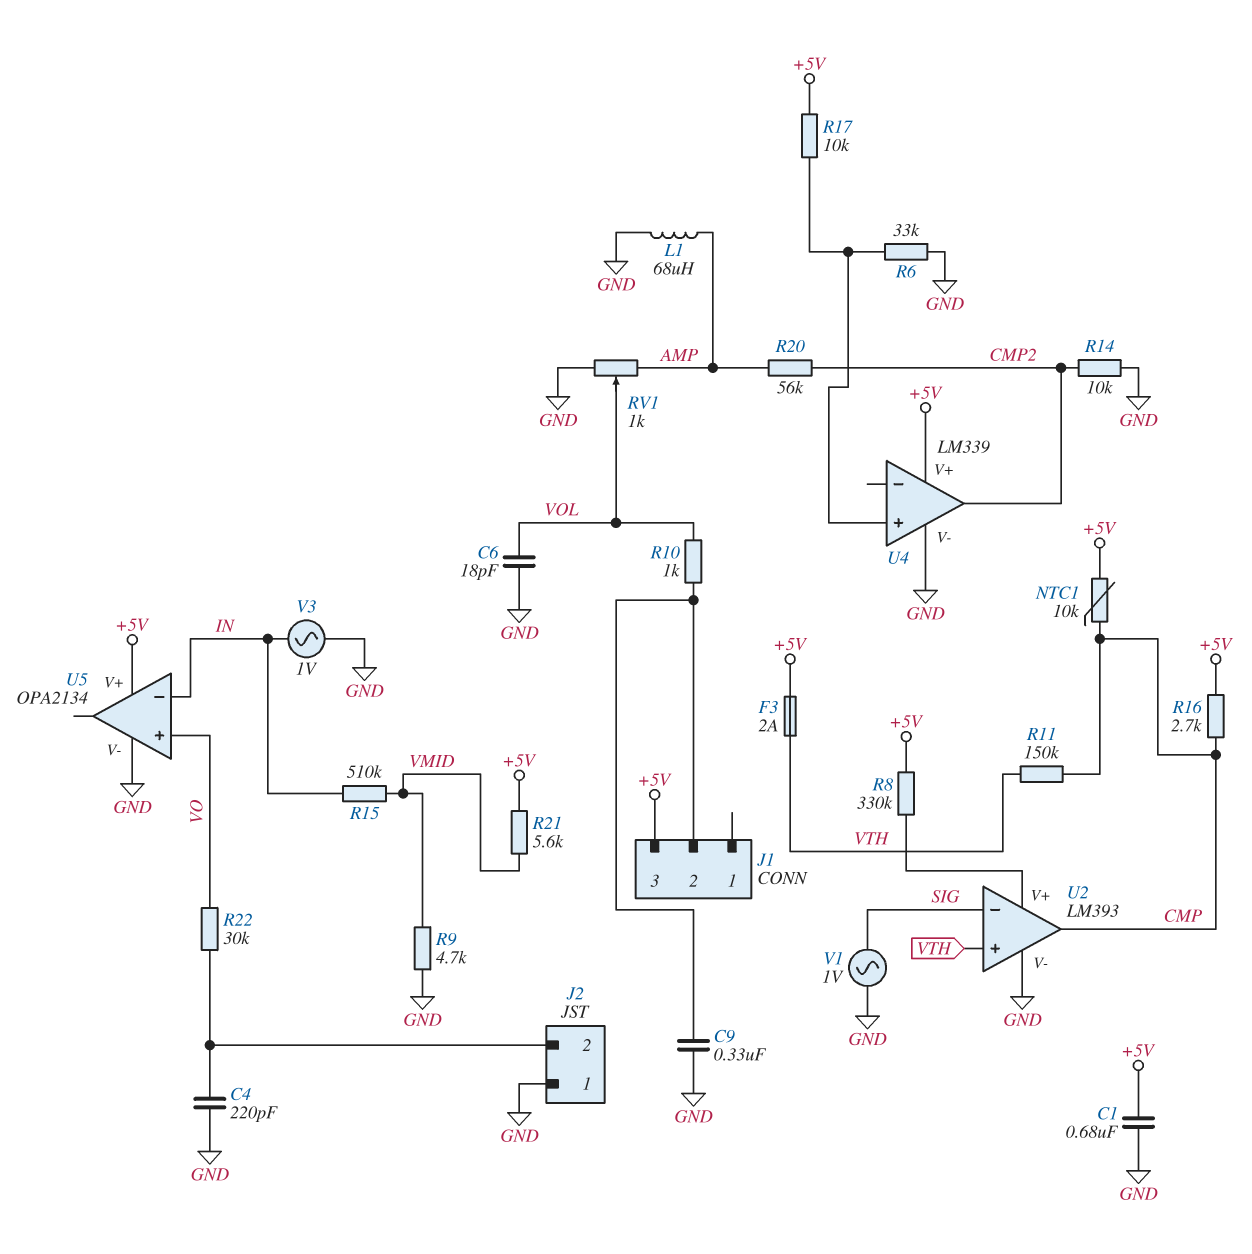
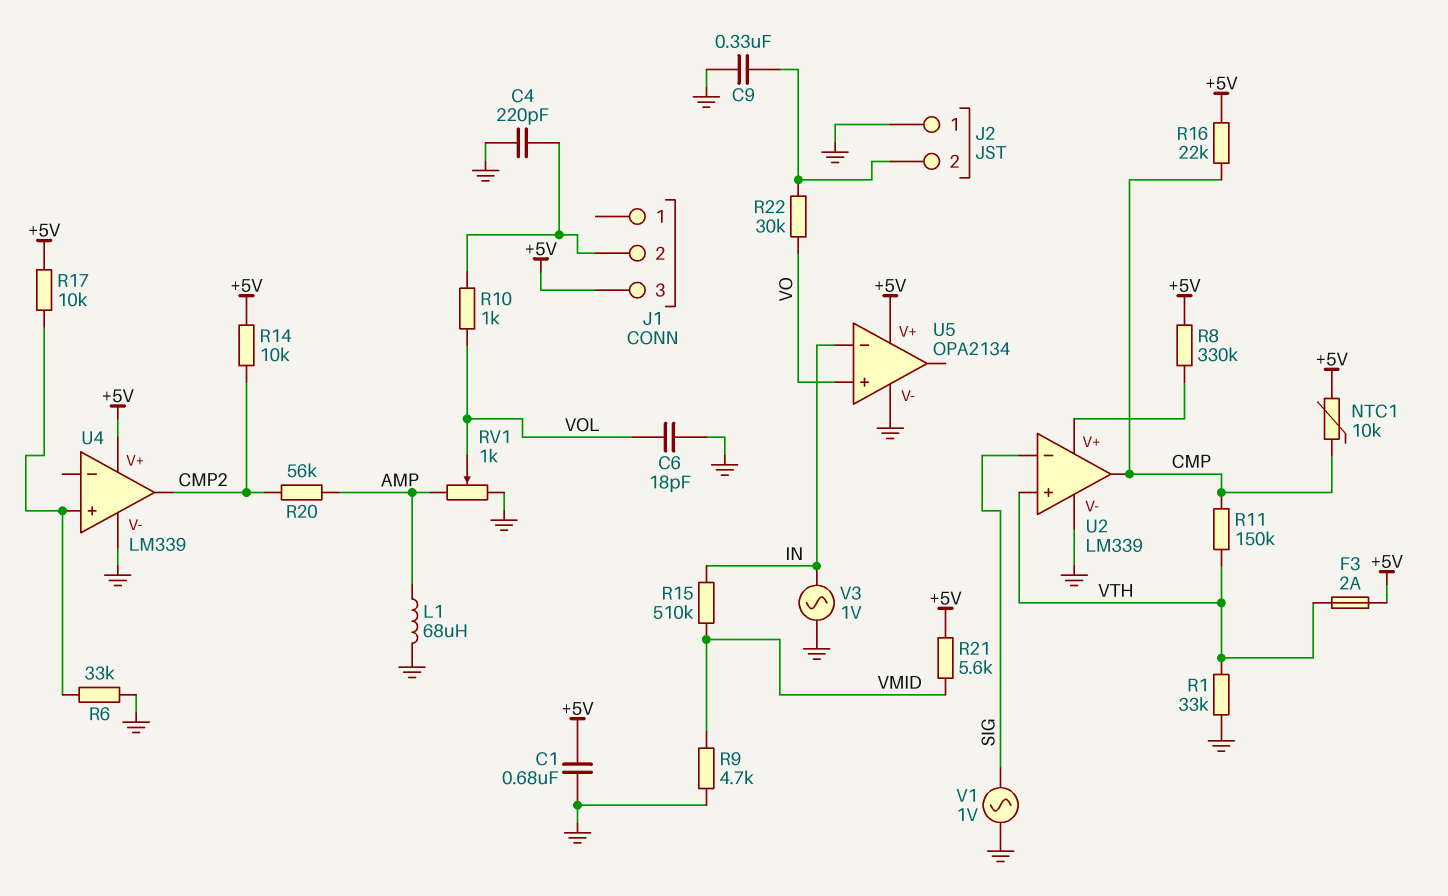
C4: 220pF (GND, J2/2) -> 220pF (GND, J1/2)
C9: 330nF (GND, J1/2) -> 330nF (GND, J2/2)
R1: none -> 33k (GND, VTH)
R14: 10k (CMP2, GND) -> 10k (+5V, CMP2)
R16: 2.7k (+5V, CMP) -> 22k (+5V, CMP)
U2: LM393 -> LM339

